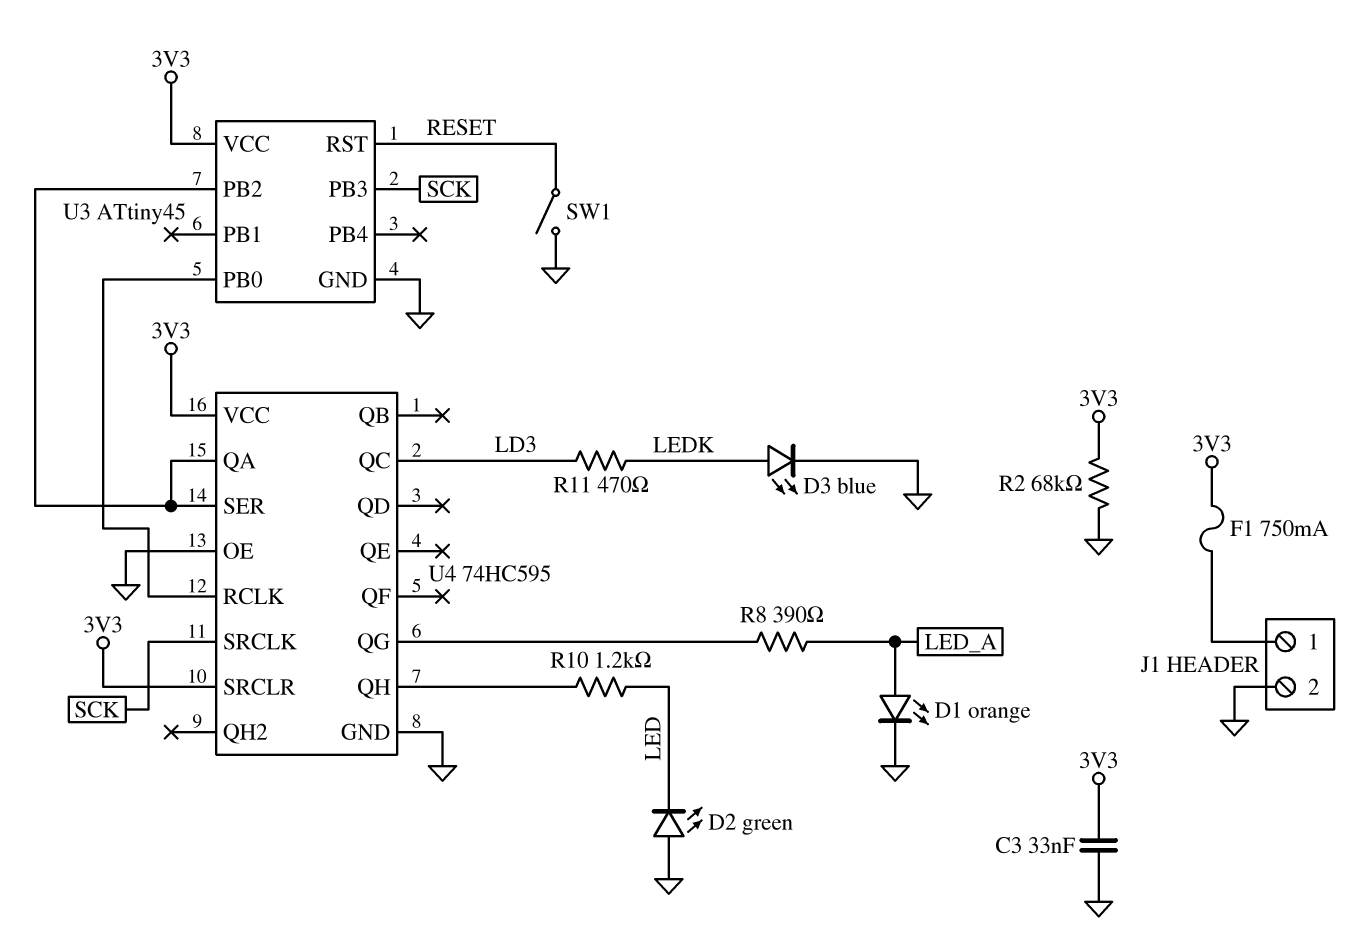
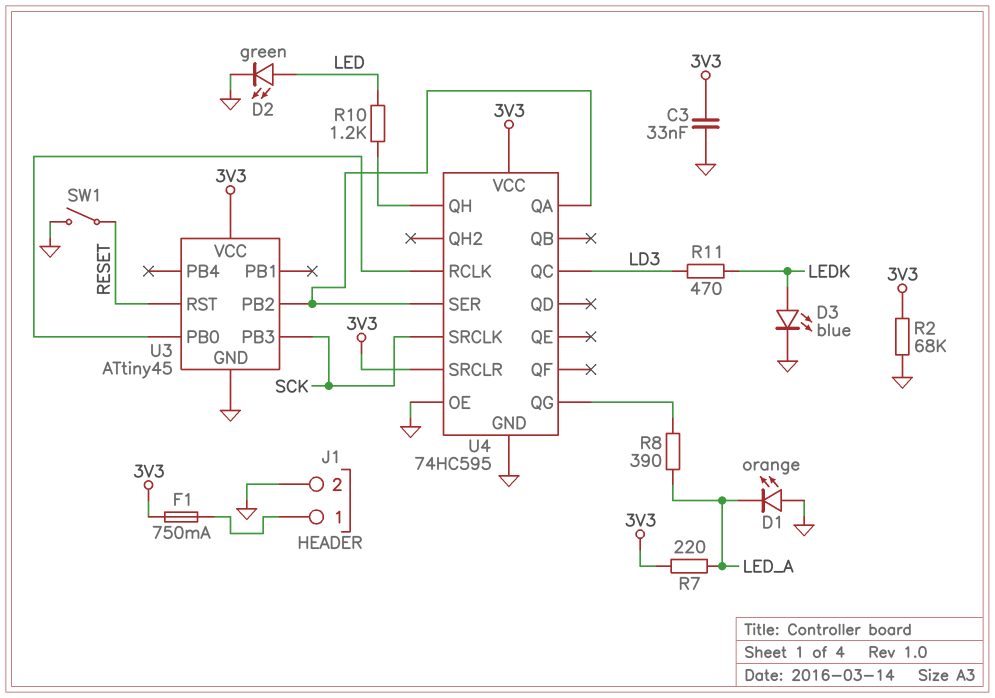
D1: LED orange (A LED_A, K GND) -> LED orange (A GND, K LED_A)
D2: LED green (A GND, K LED) -> LED green (A LED, K GND)
R7: none -> 220 (3V3, LED_A)

